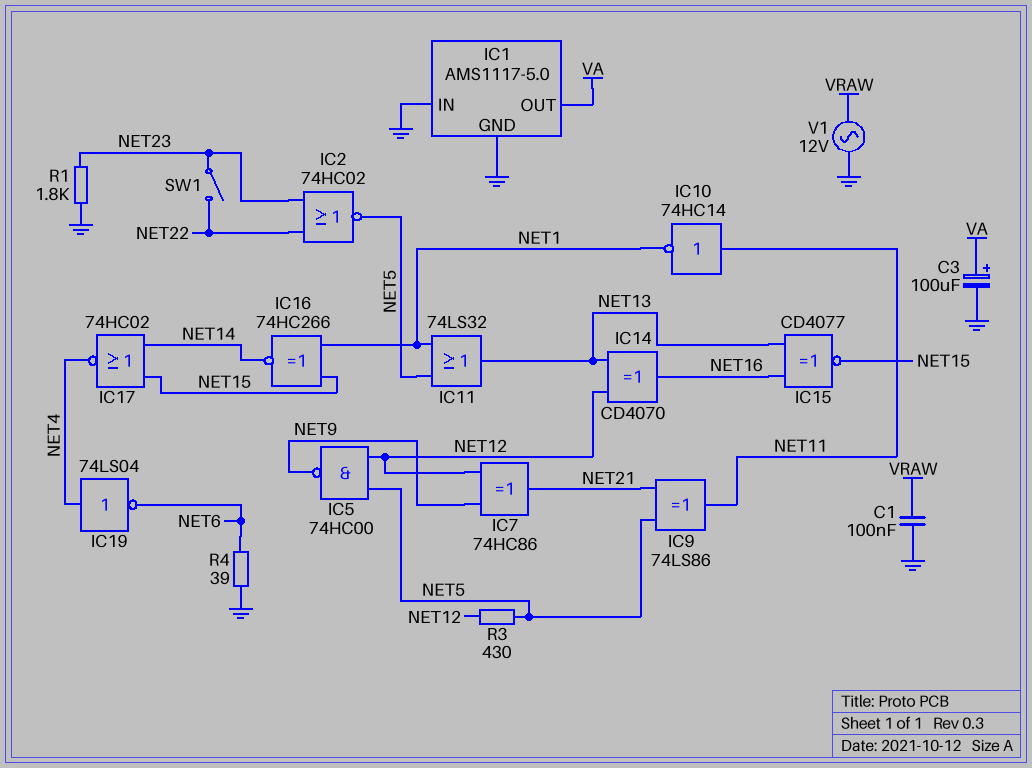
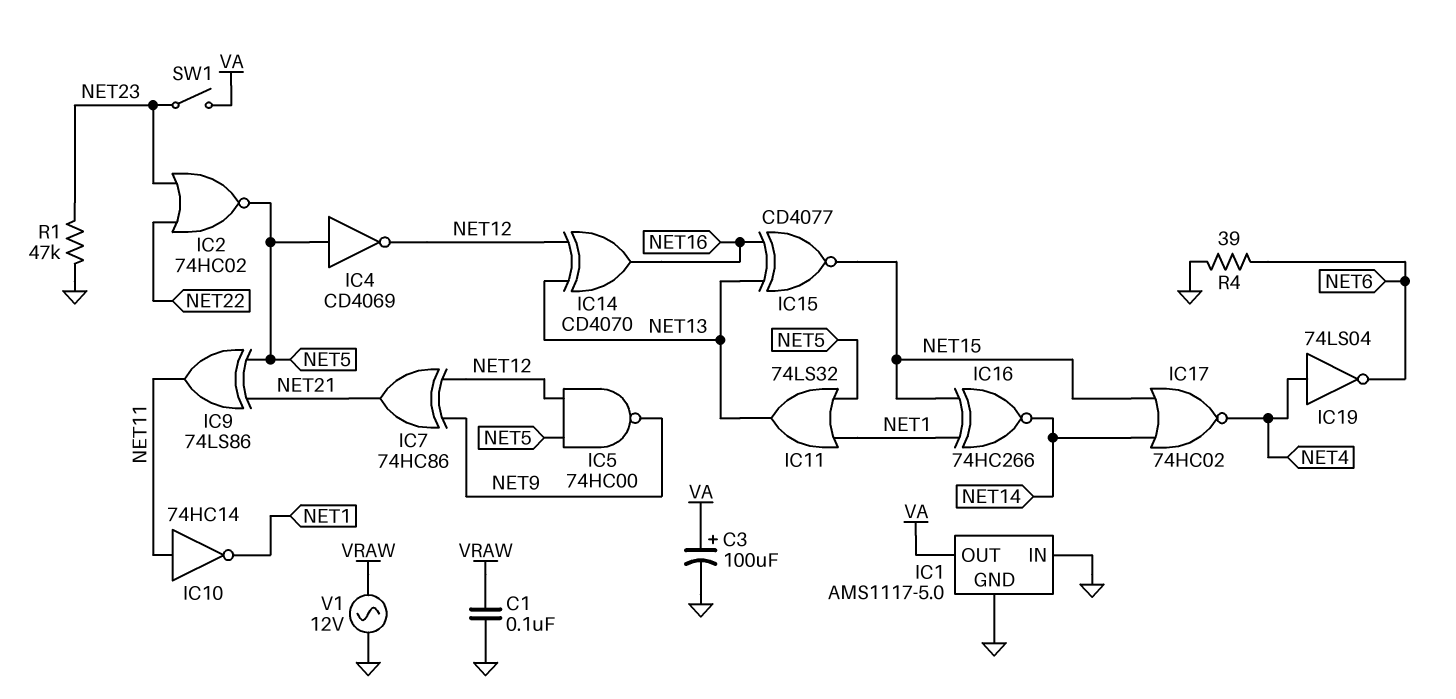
IC4: none -> NOT CD4069 (in NET5, out NET12)
R1: 1.8k (GND, NET23) -> 47k (GND, NET23)
R3: 430 (NET5, NET12) -> none
SW1: switch (NET22, NET23) -> switch (NET23, VA)

